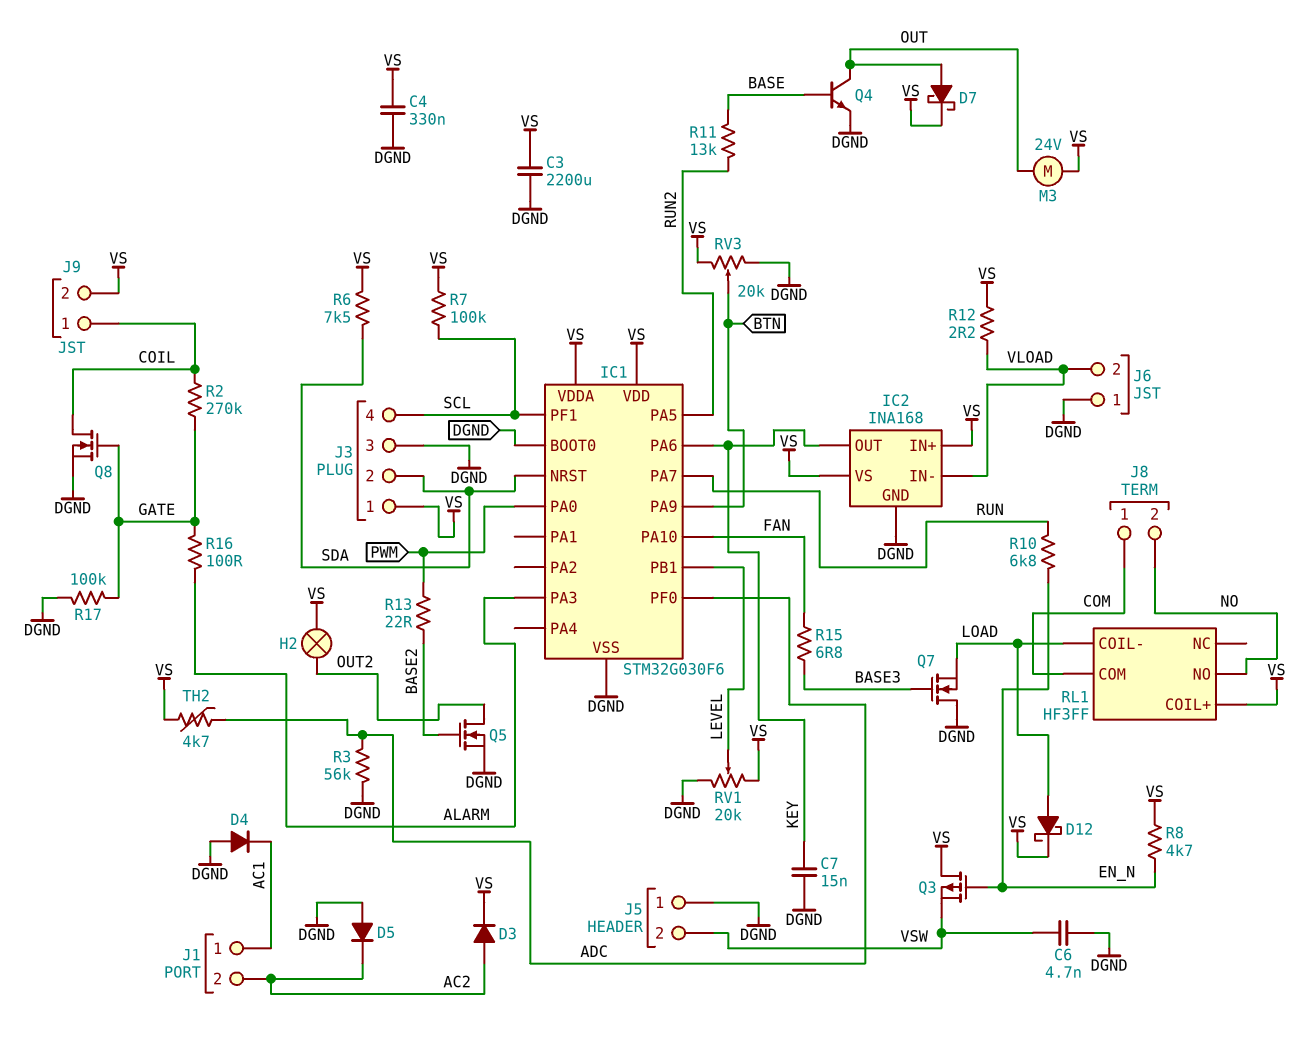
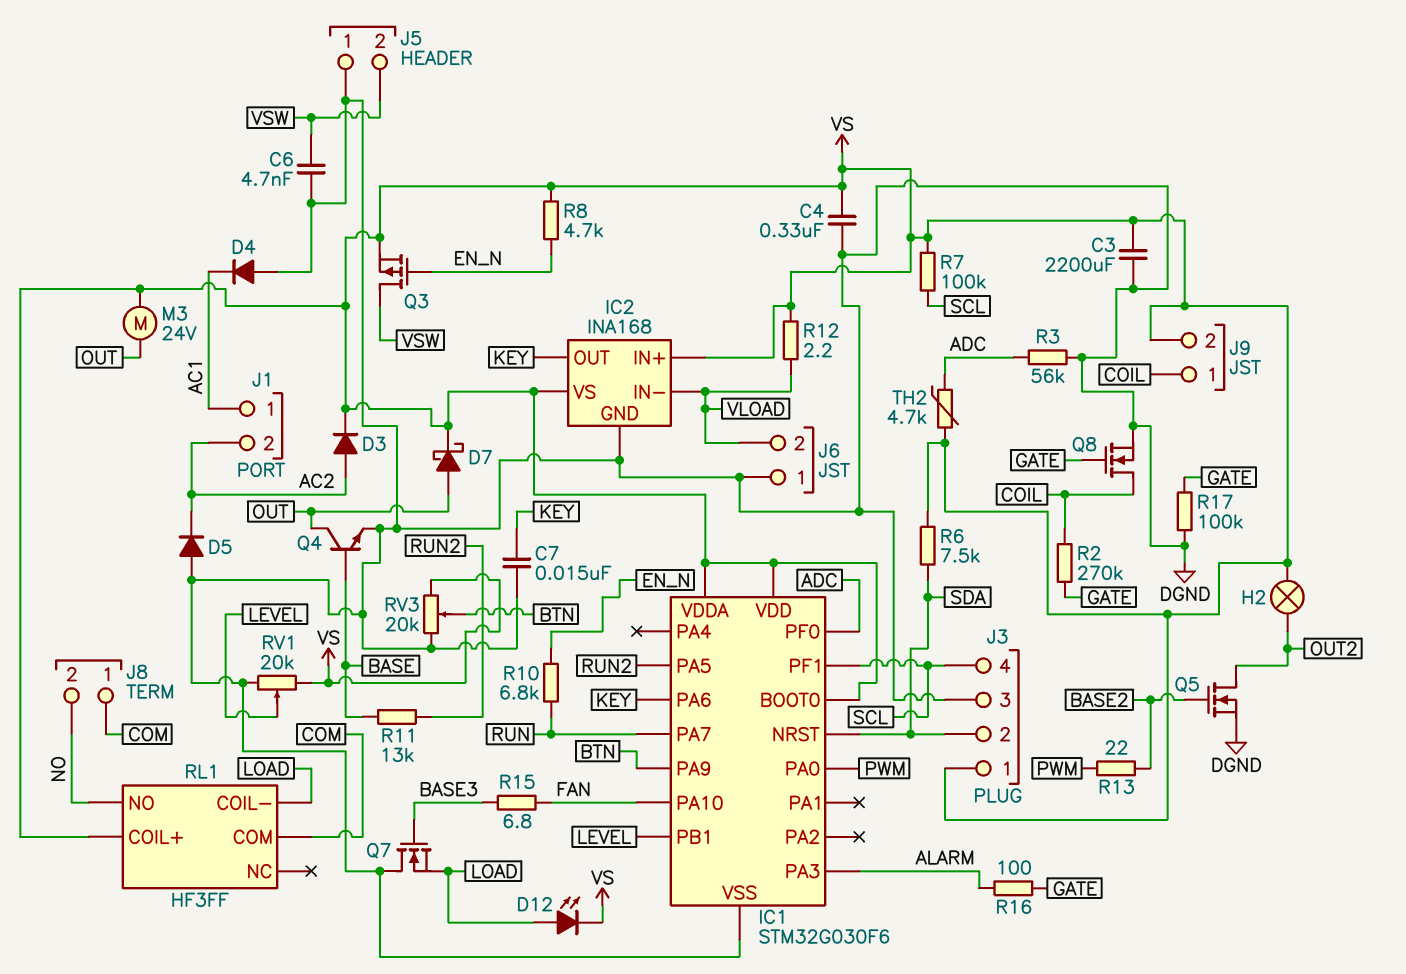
D12: schottky (A LOAD, K VS) -> LED (A LOAD, K VS)
IC1 pin BOOT0: DGND -> VS
Q3: PMOS (G EN_N, D VS, S VSW) -> PMOS (G EN_N, D VSW, S VS)

